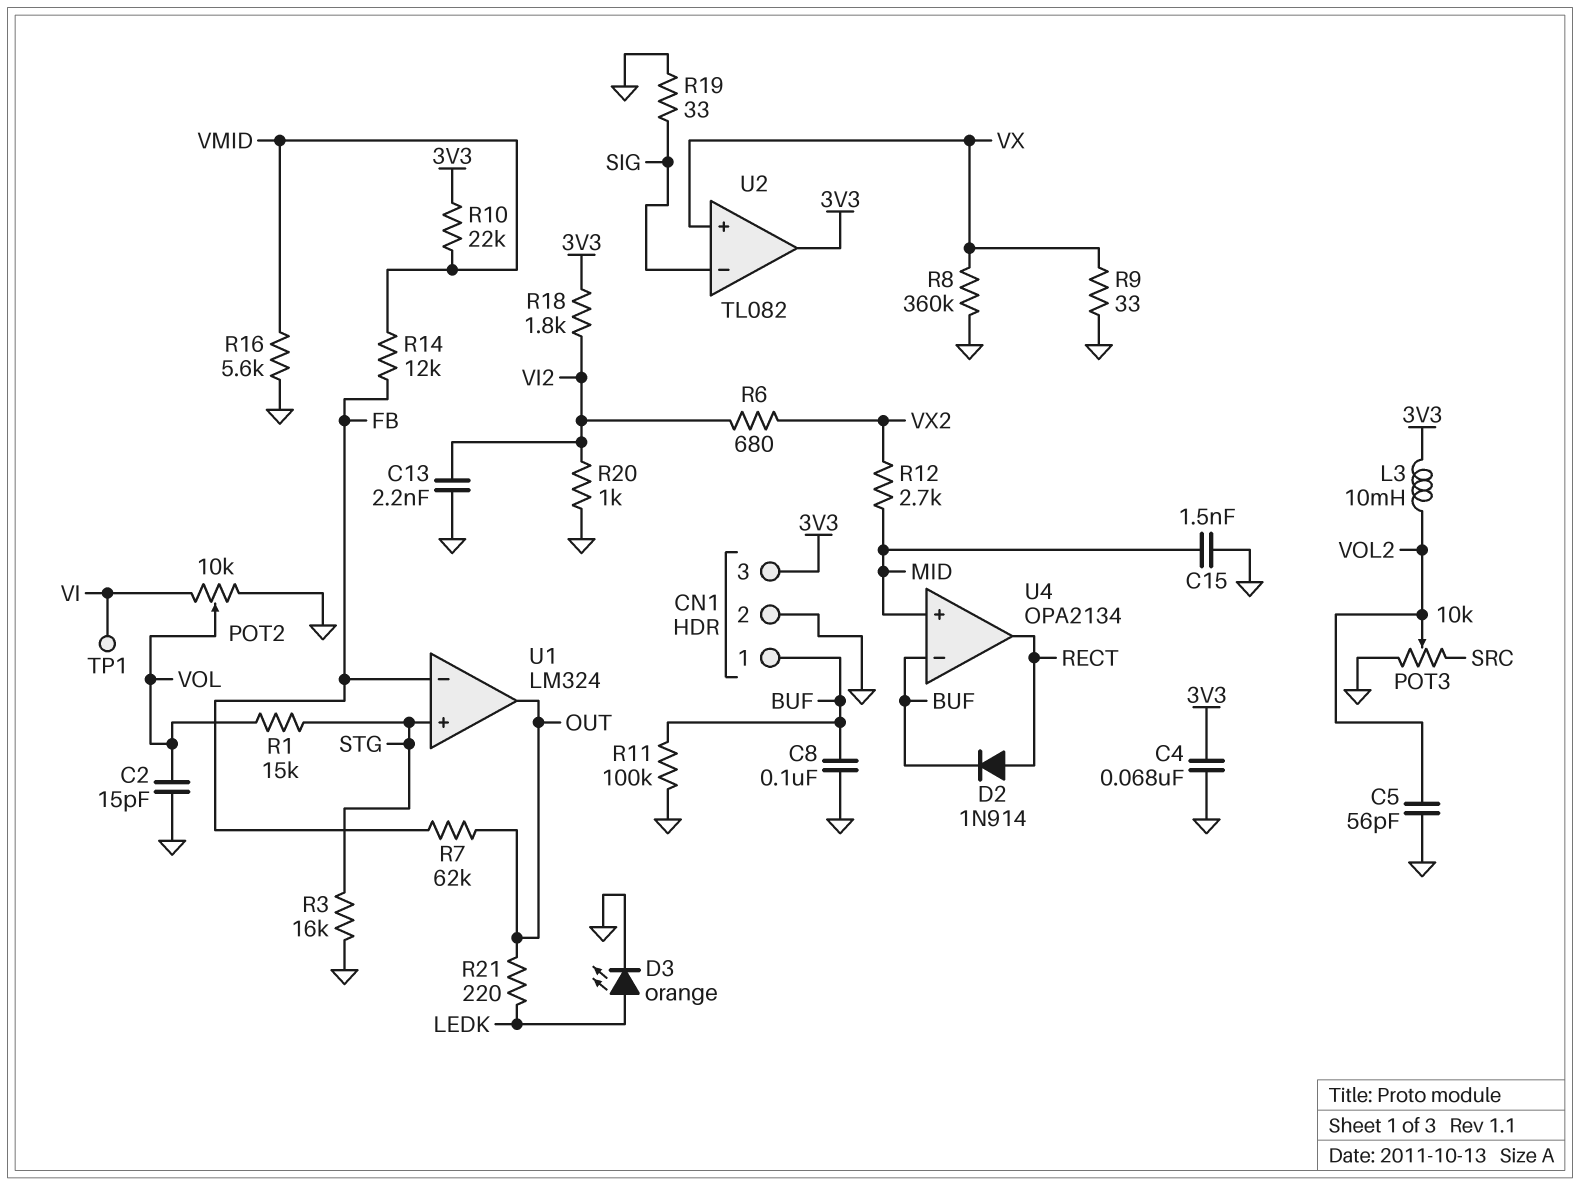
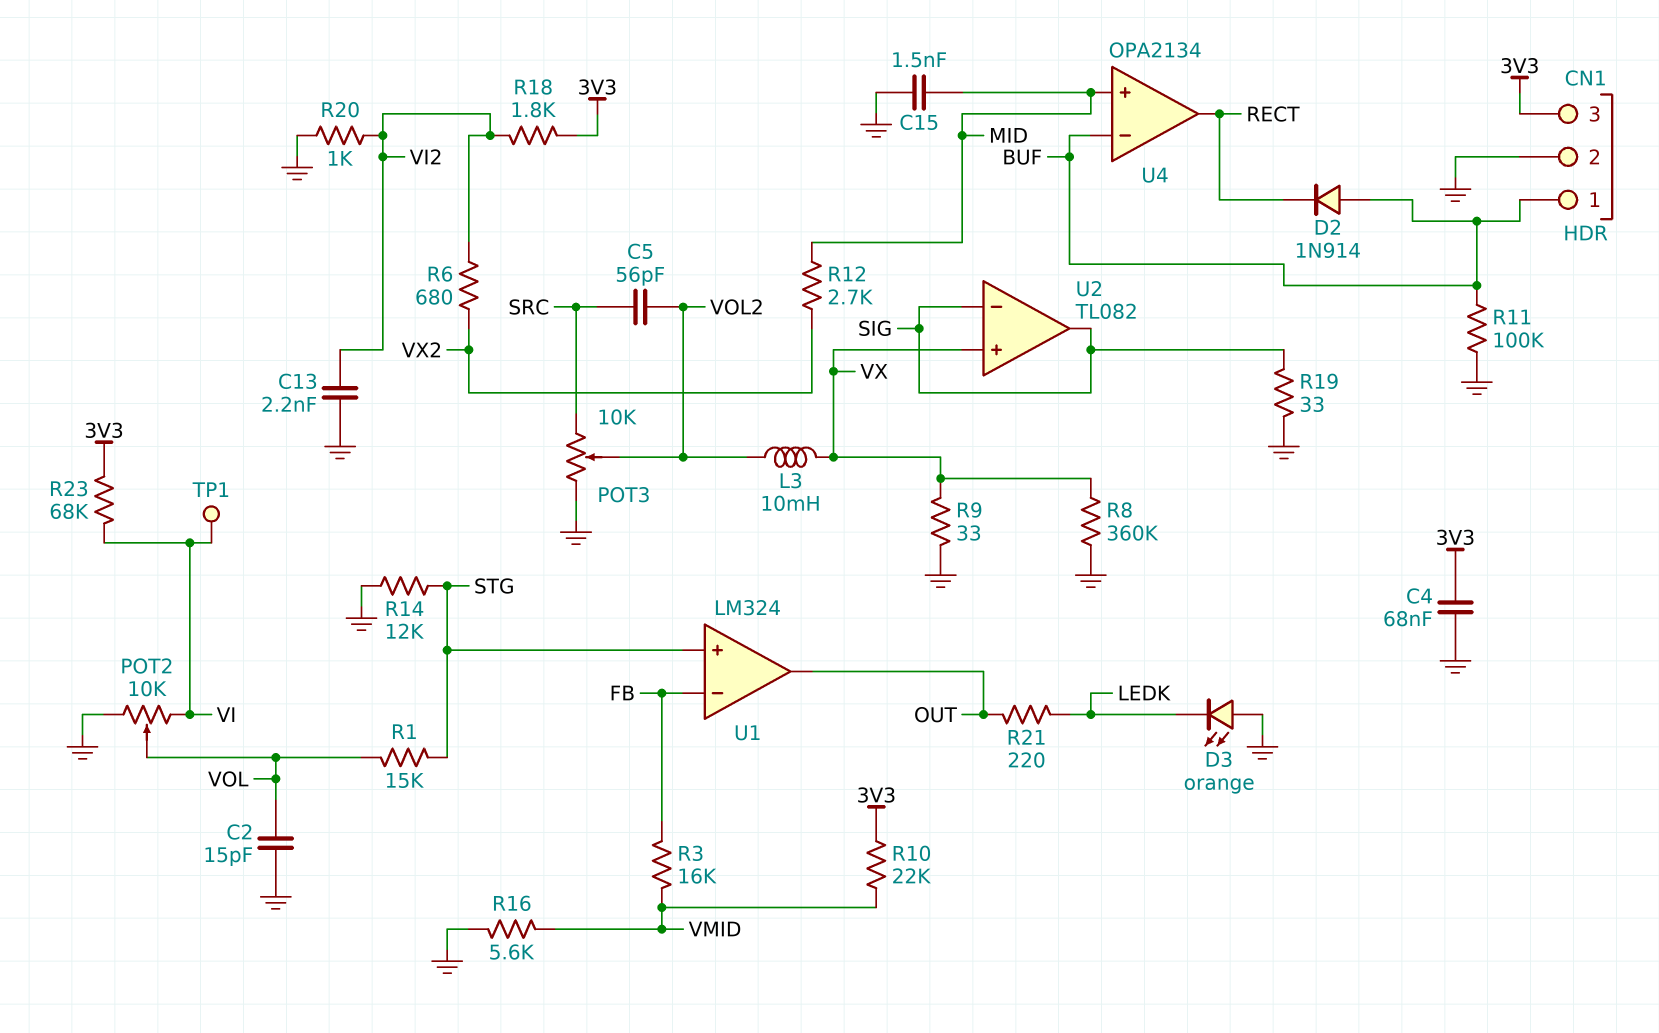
C5: 56pF (GND, VOL2) -> 56pF (SRC, VOL2)
C8: 100nF (BUF, GND) -> none
D2: diode 1N914 (A RECT, K BUF) -> diode 1N914 (A BUF, K RECT)
D3: LED orange (A LEDK, K GND) -> LED orange (A GND, K LEDK)
L3: 10mH (3V3, VOL2) -> 10mH (VOL2, VX)
R3: 16k (GND, STG) -> 16k (FB, VMID)
R7: 62k (FB, OUT) -> none
R14: 12k (FB, VMID) -> 12k (GND, STG)
R23: none -> 68k (3V3, VI)
U2 pin out: 3V3 -> SIG

